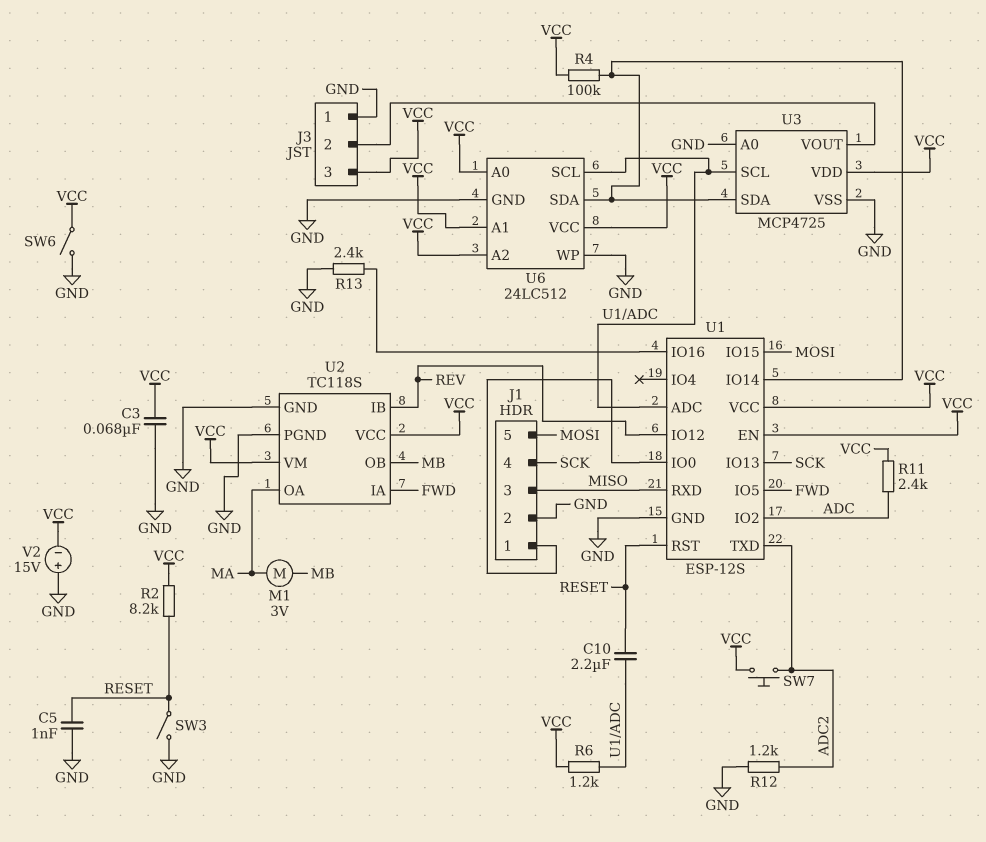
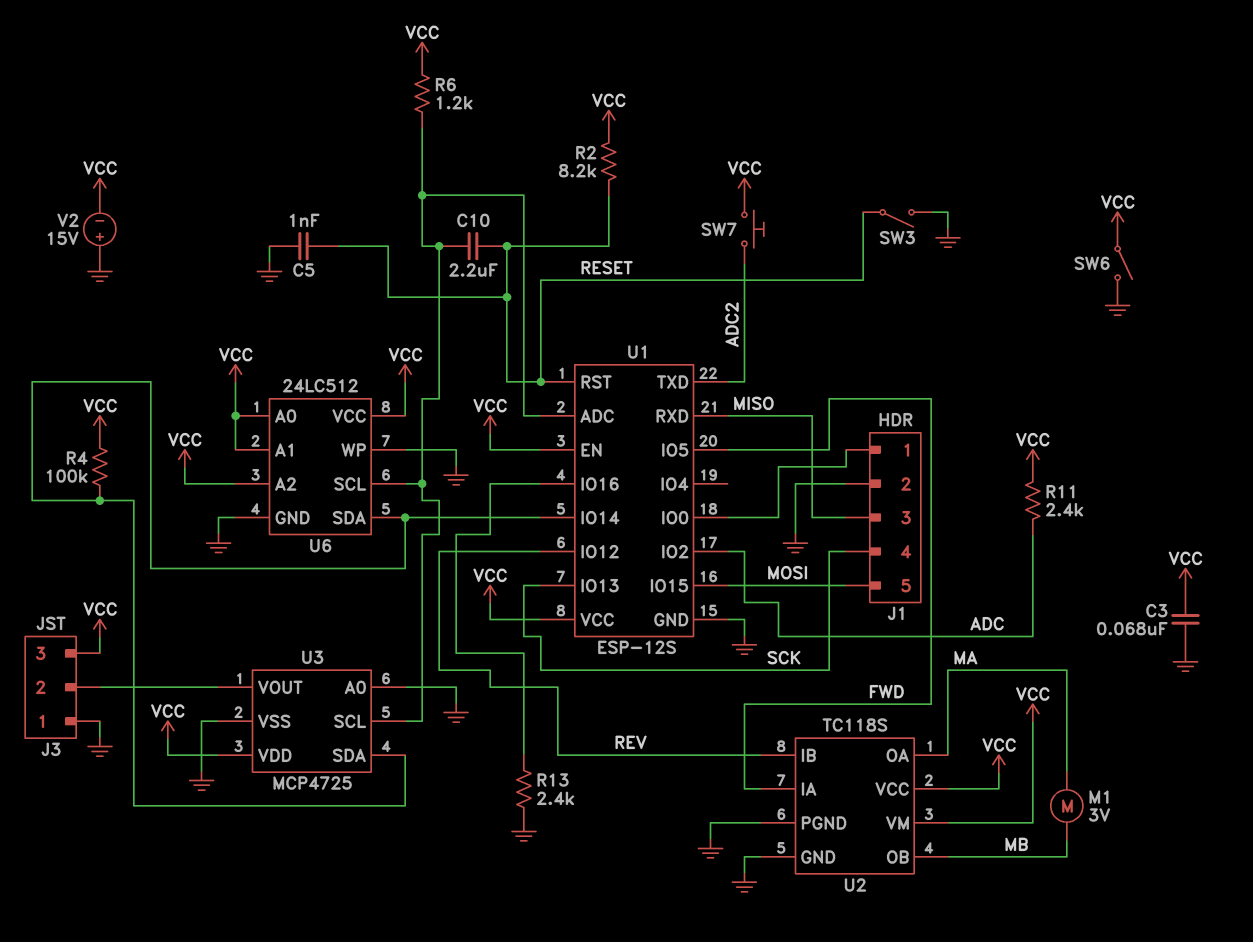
R12: 1.2k (ADC2, GND) -> none

